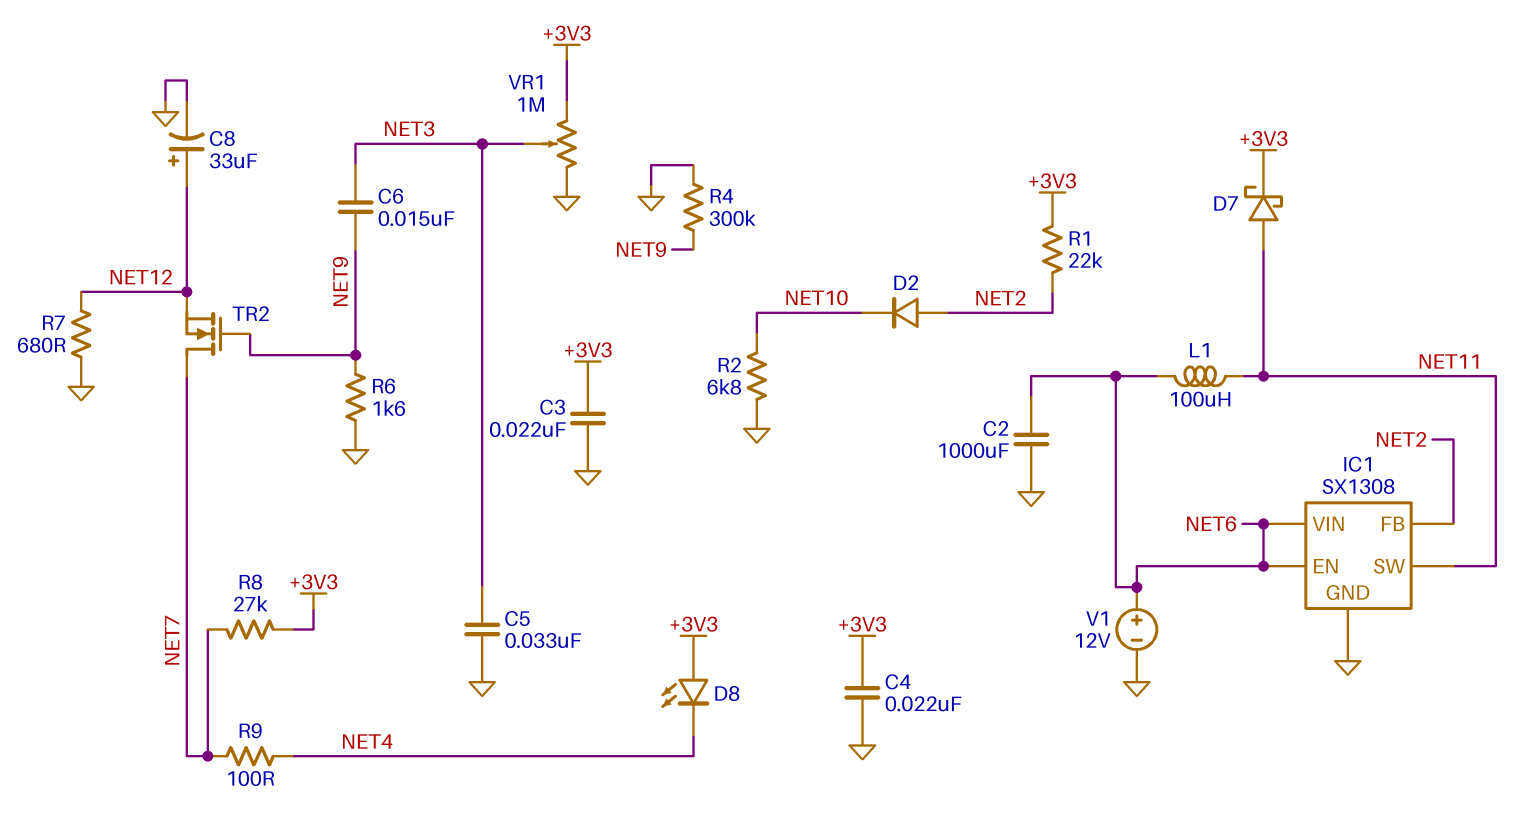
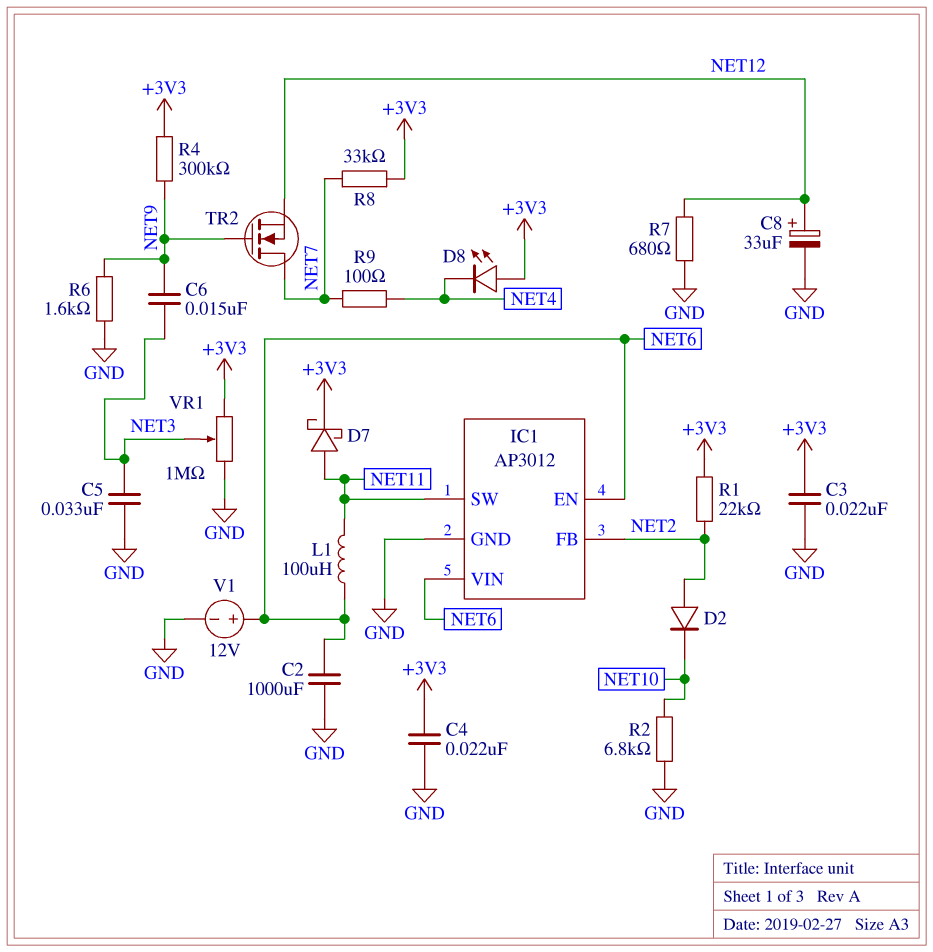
IC1: SX1308 -> AP3012
R4: 300k (GND, NET9) -> 300k (+3V3, NET9)
R8: 27k (+3V3, NET7) -> 33k (+3V3, NET7)

